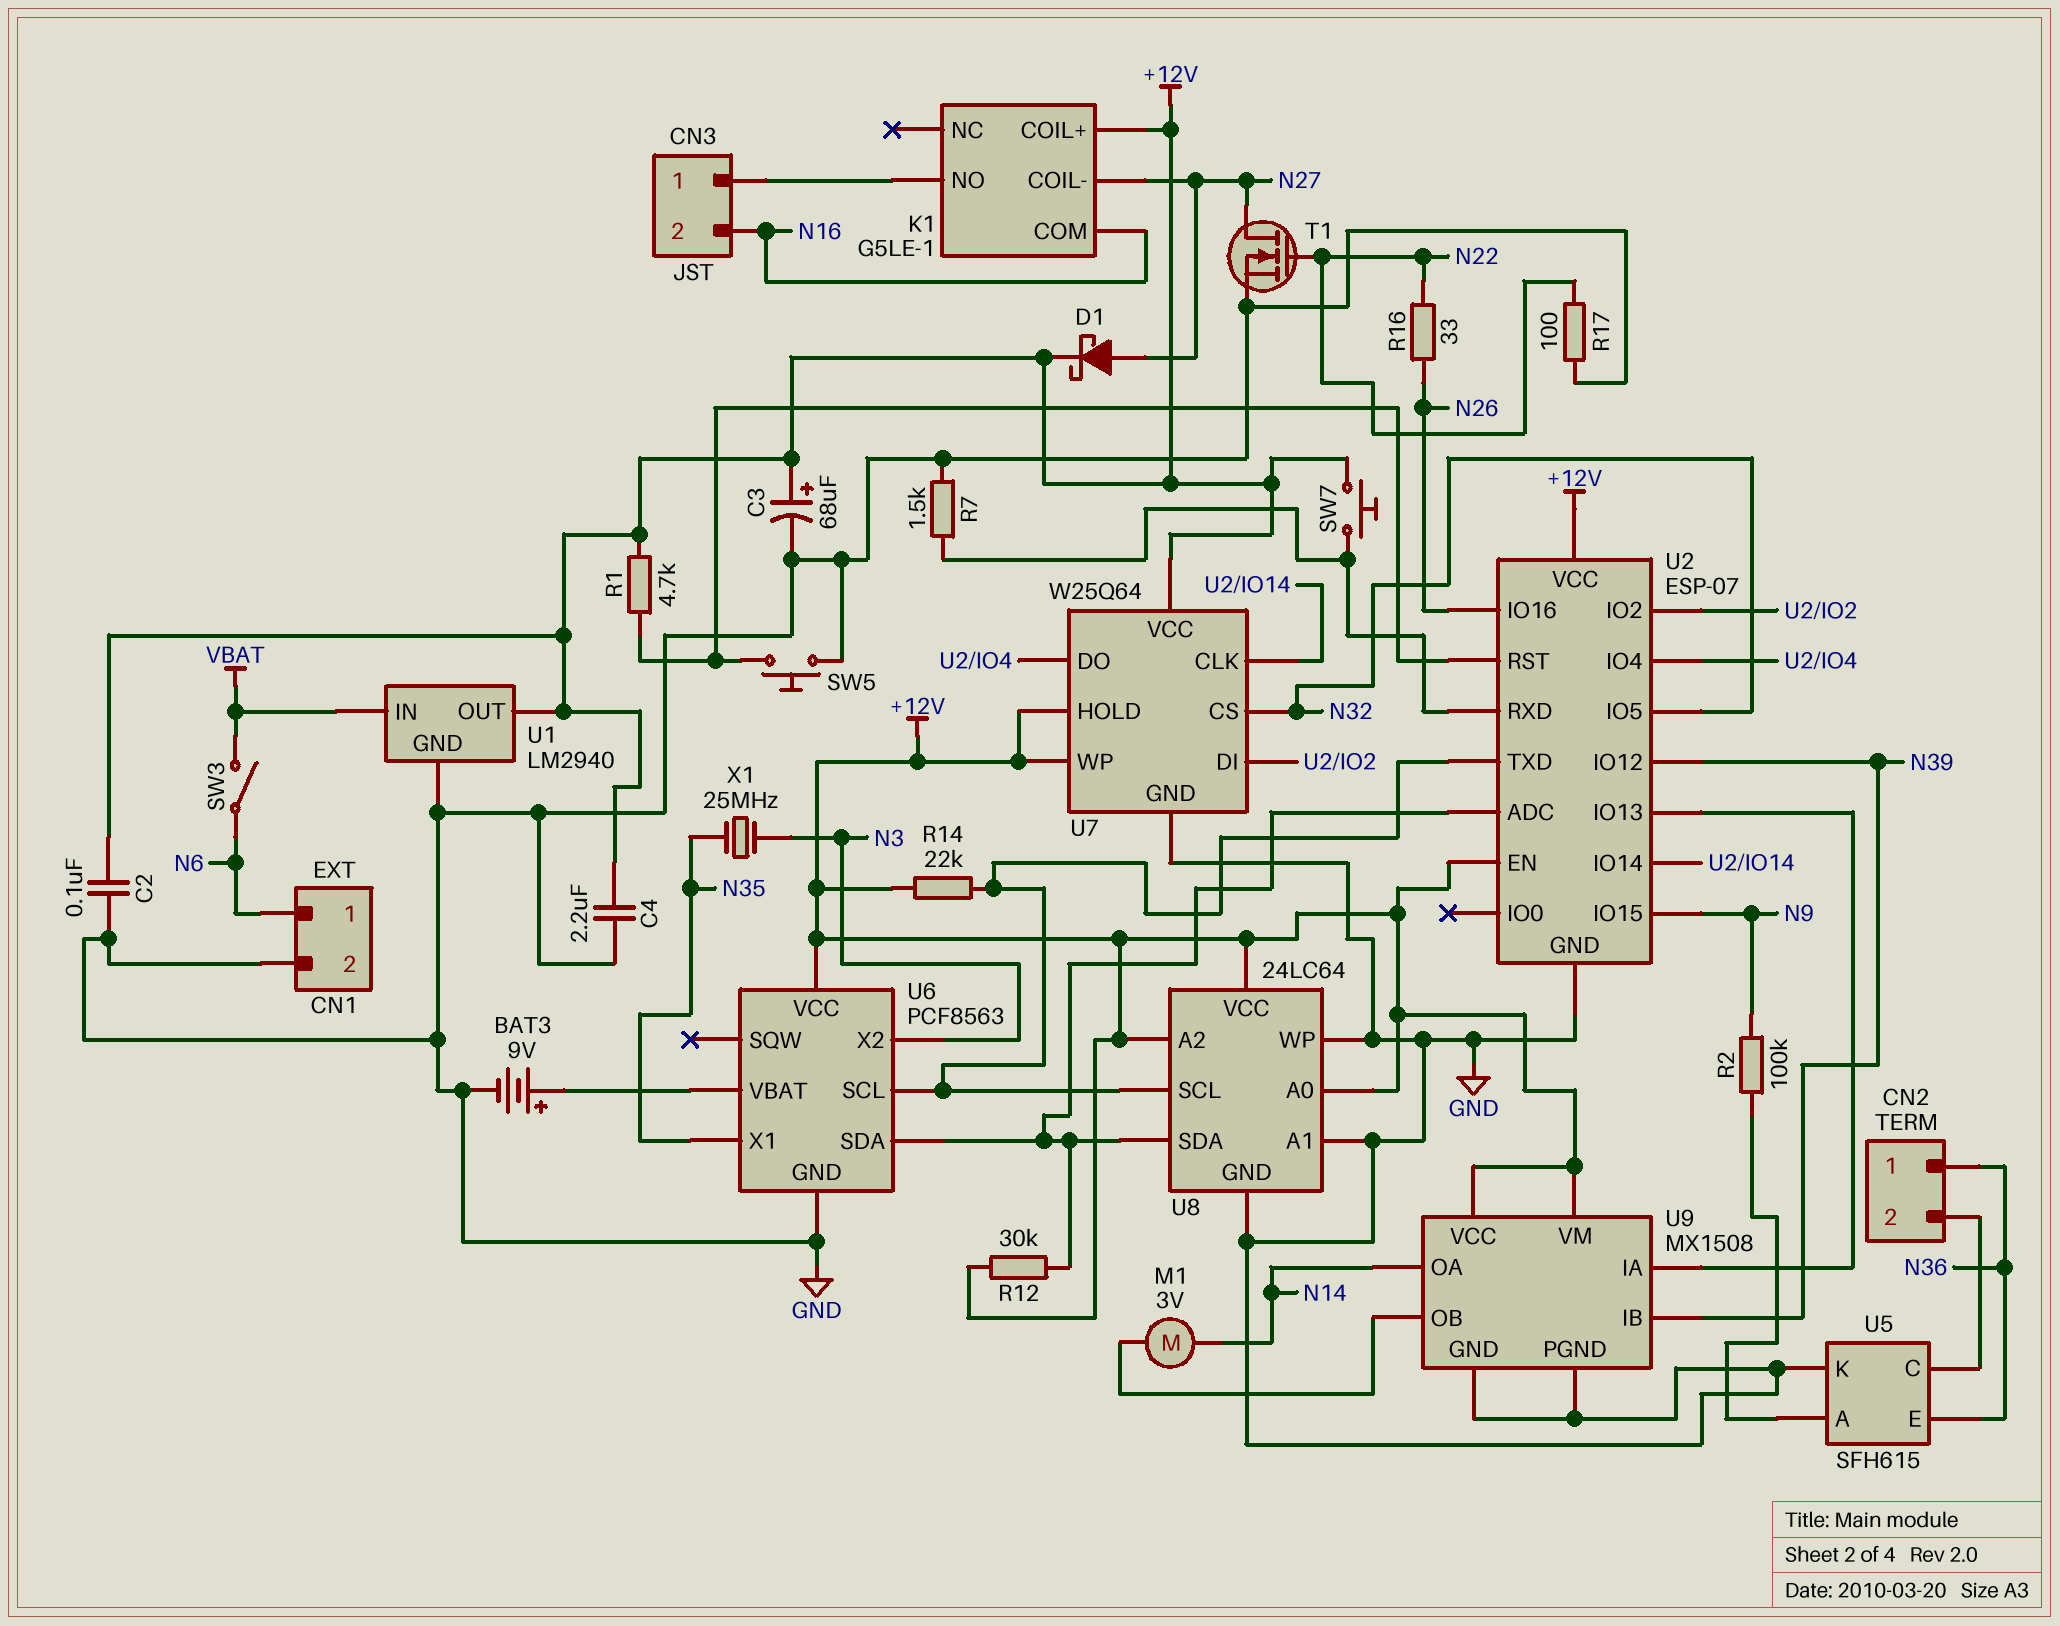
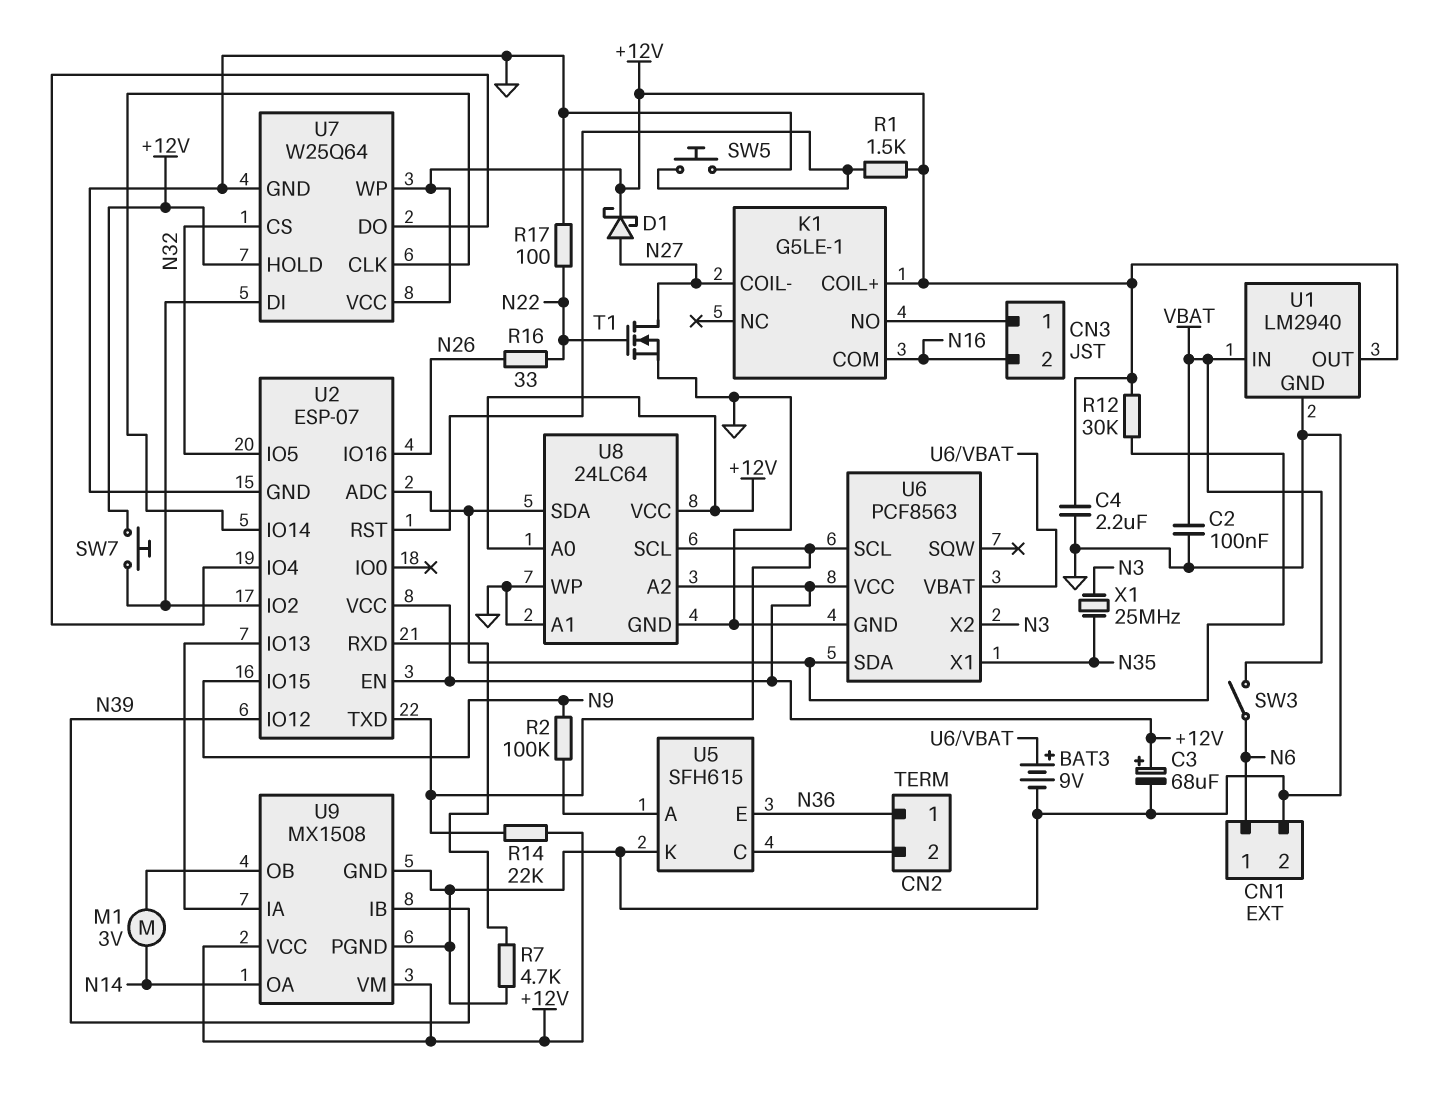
C2: 100nF (+12V, GND) -> 100nF (GND, VBAT)
R1: 4.7k (+12V, U2/RST) -> 1.5k (+12V, U2/RST)
R7: 1.5k (GND, U2/RXD) -> 4.7k (GND, U2/RXD)
SW7: button (+12V, U2/RXD) -> button (+12V, U2/IO2)

